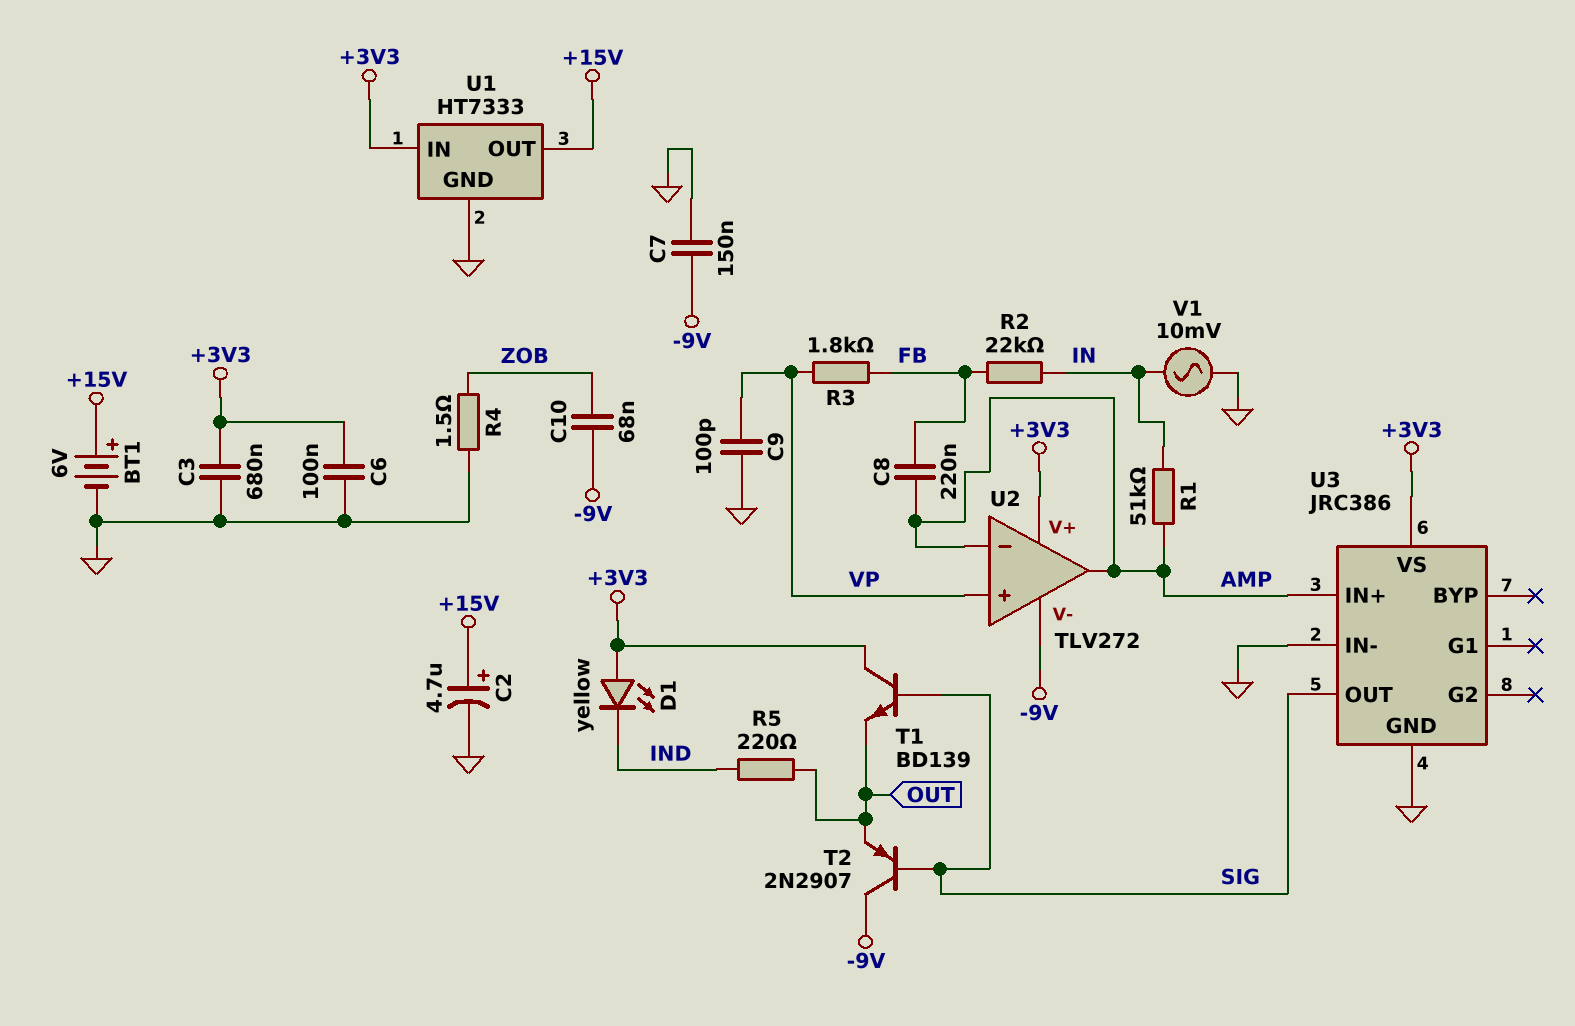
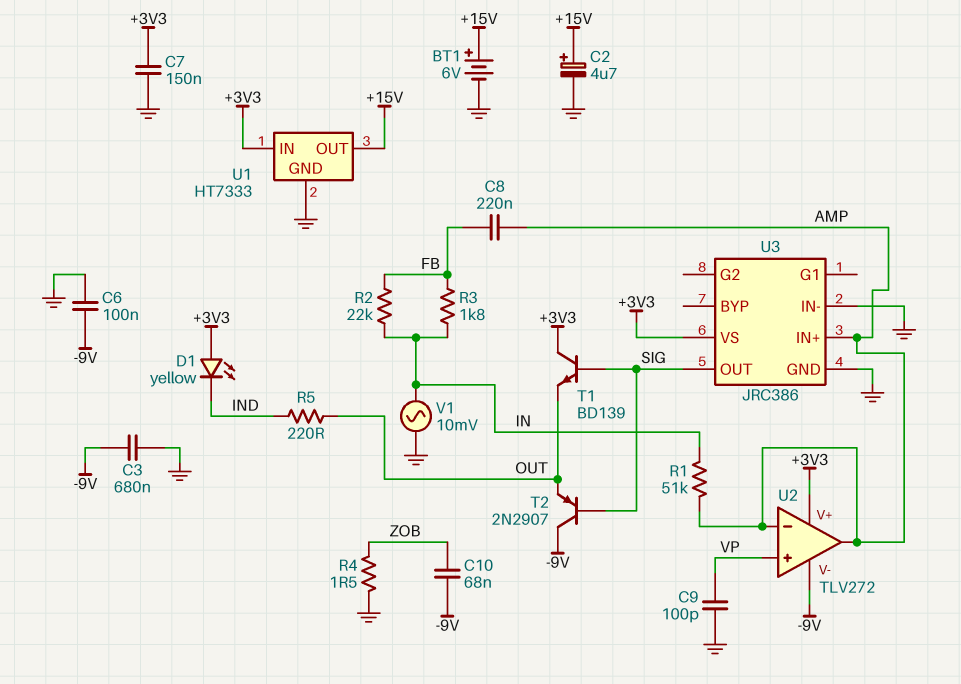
C3: 680nF (+3V3, GND) -> 680nF (-9V, GND)
C6: 100nF (+3V3, GND) -> 100nF (-9V, GND)
C7: 150nF (-9V, GND) -> 150nF (+3V3, GND)
R3: 1.8k (FB, VP) -> 1.8k (FB, IN)

